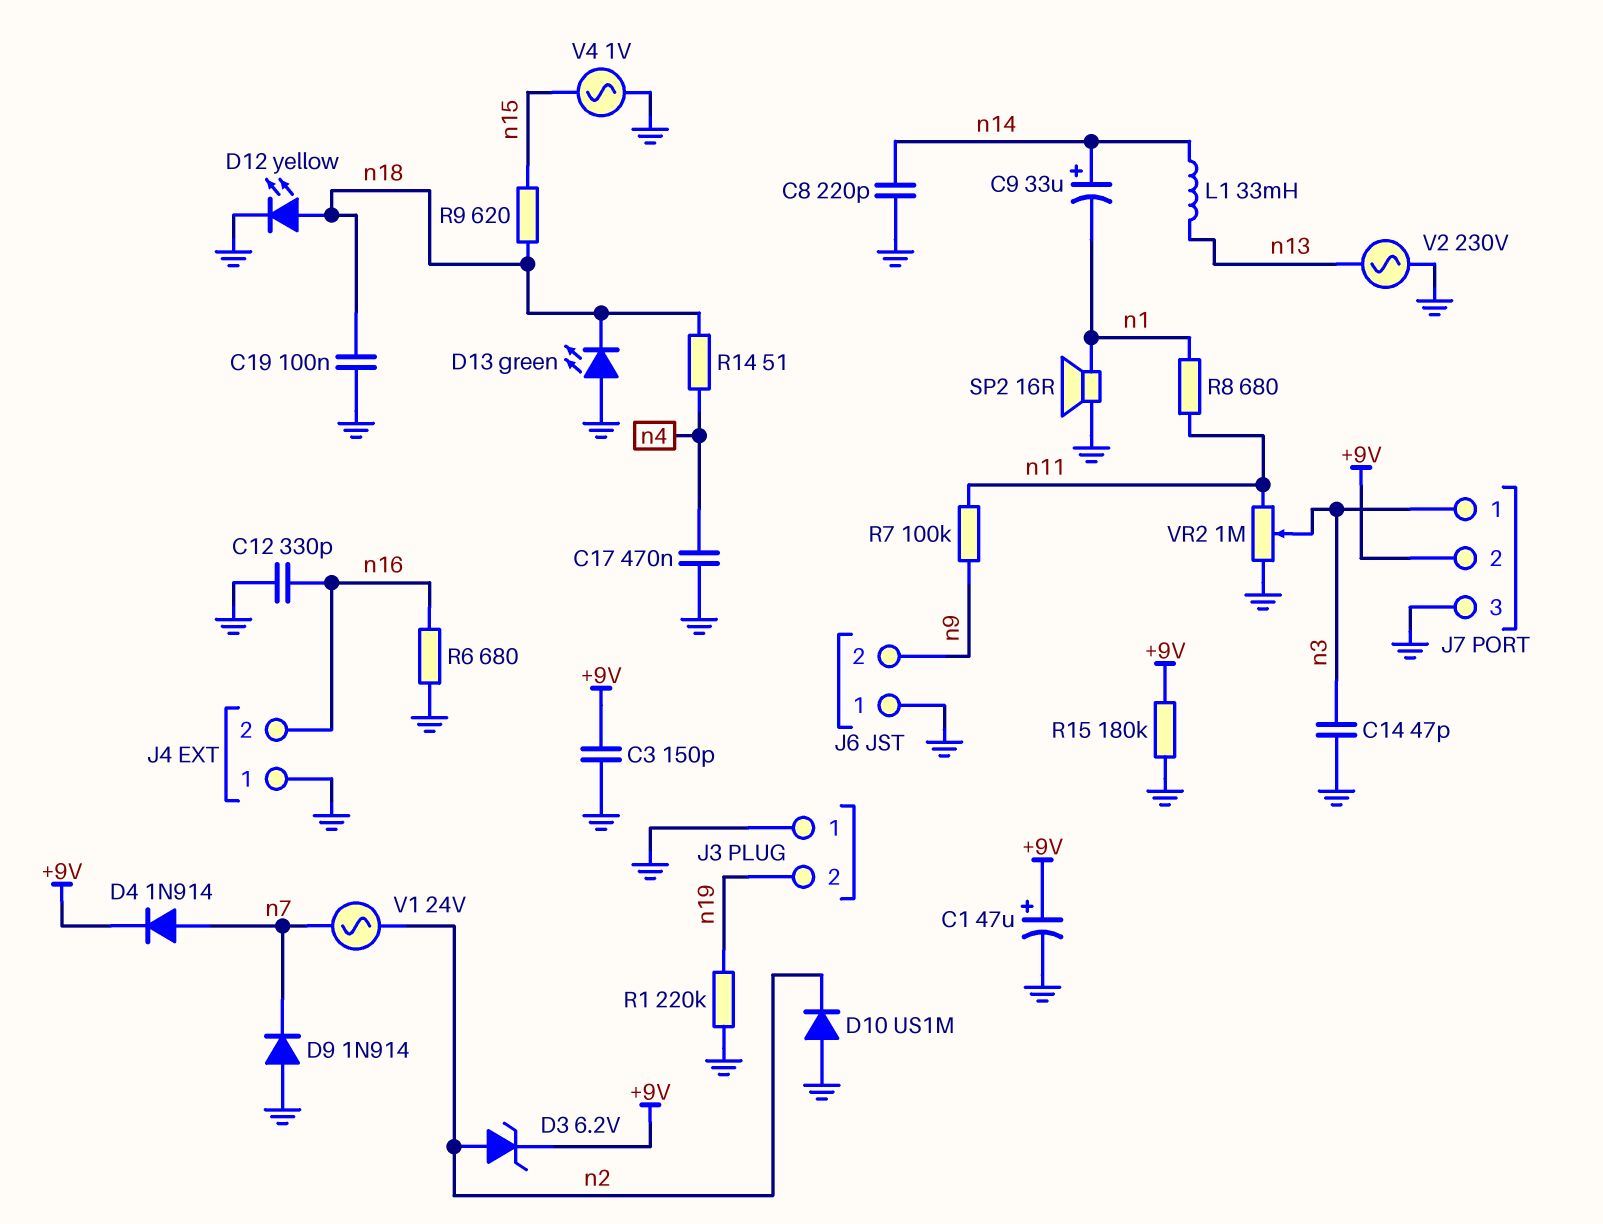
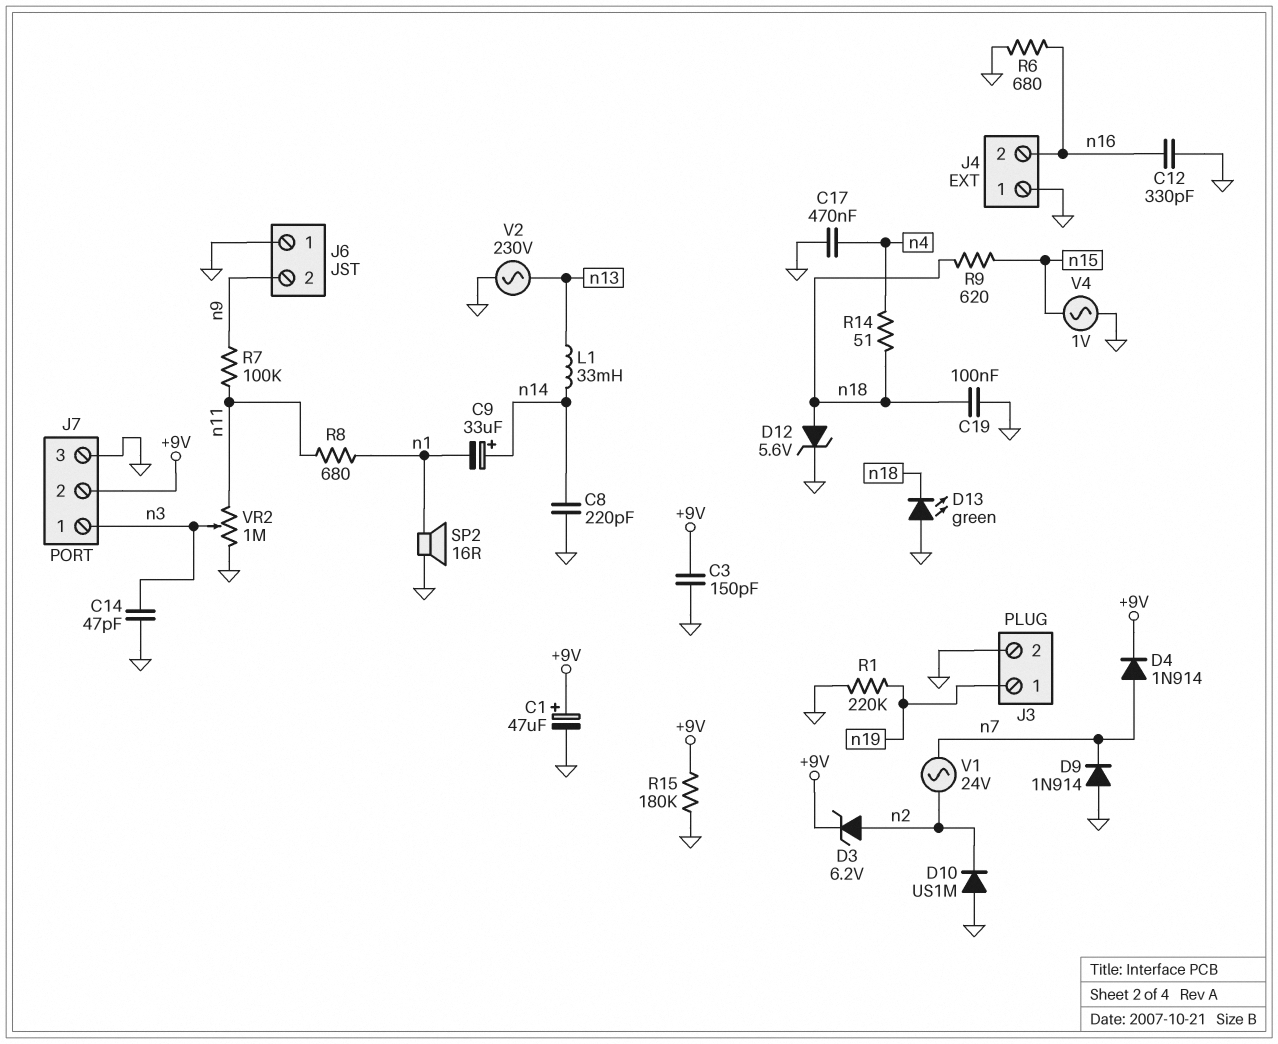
D12: LED yellow (A n18, K GND) -> zener 5.6V (A n18, K GND)
J3 pin 1: GND -> n19
J3 pin 2: n19 -> GND

